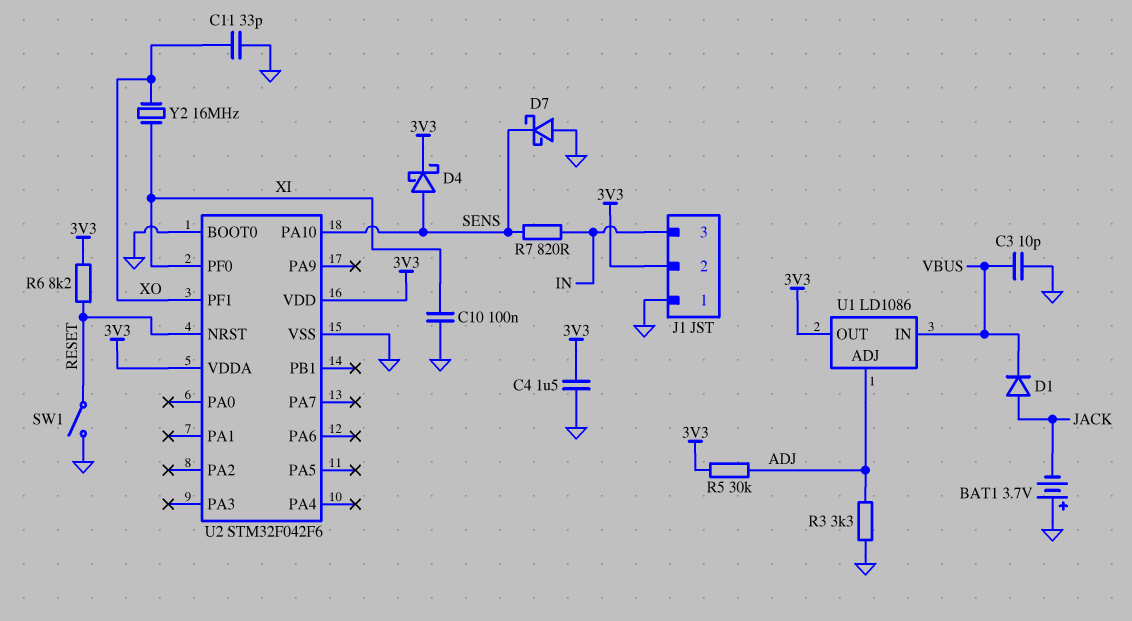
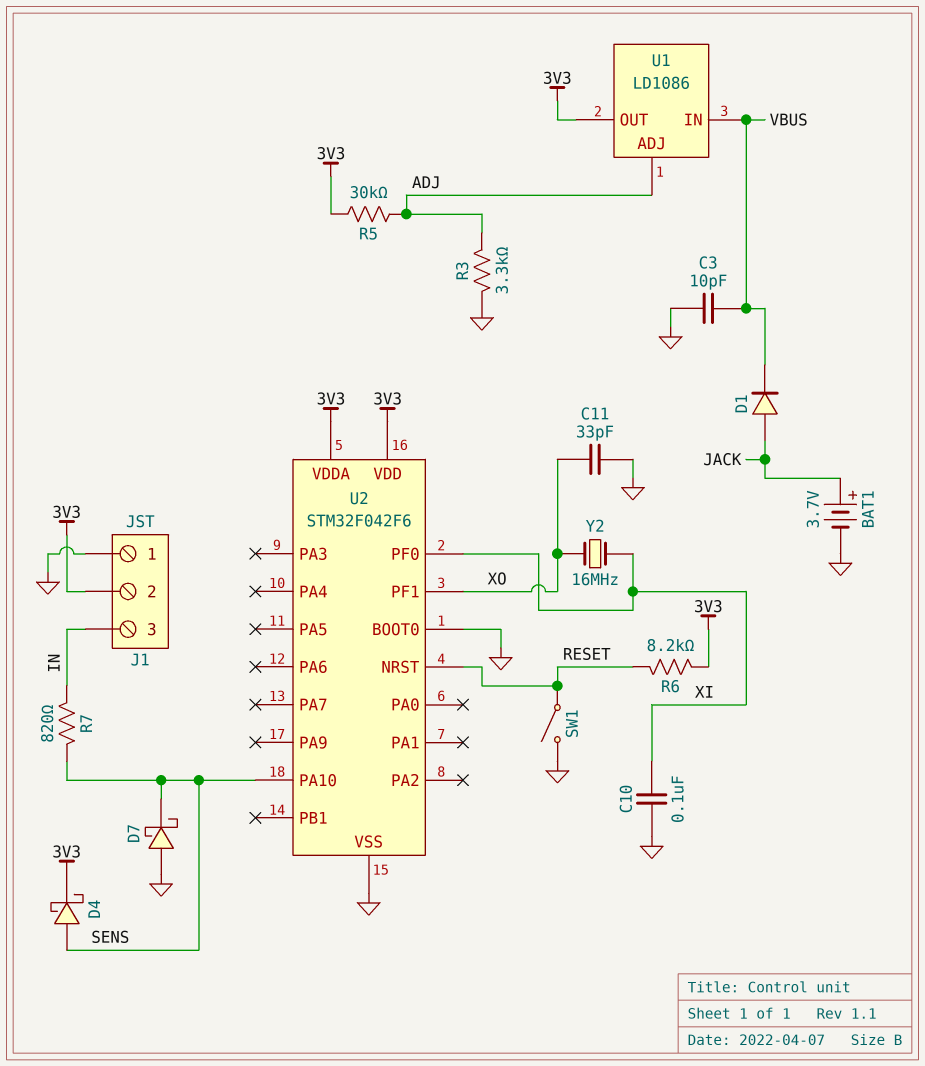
BAT1: 3.7V (plus GND, minus JACK) -> 3.7V (plus JACK, minus GND)
C4: 1.5uF (3V3, GND) -> none

